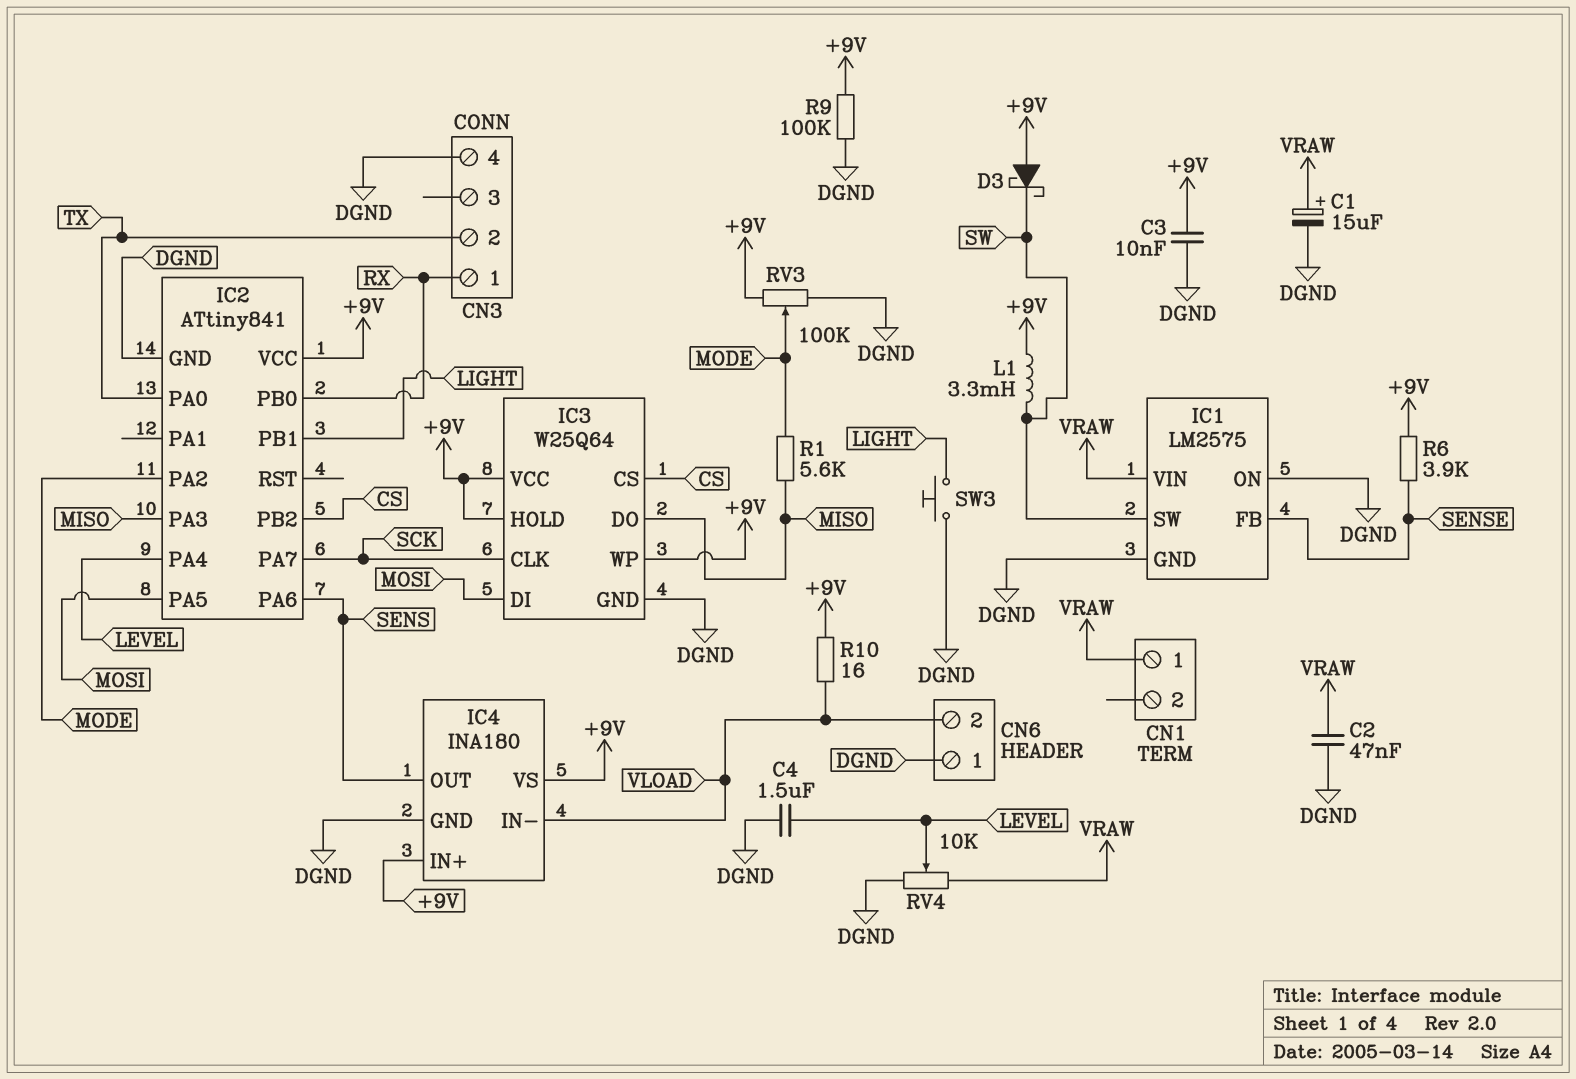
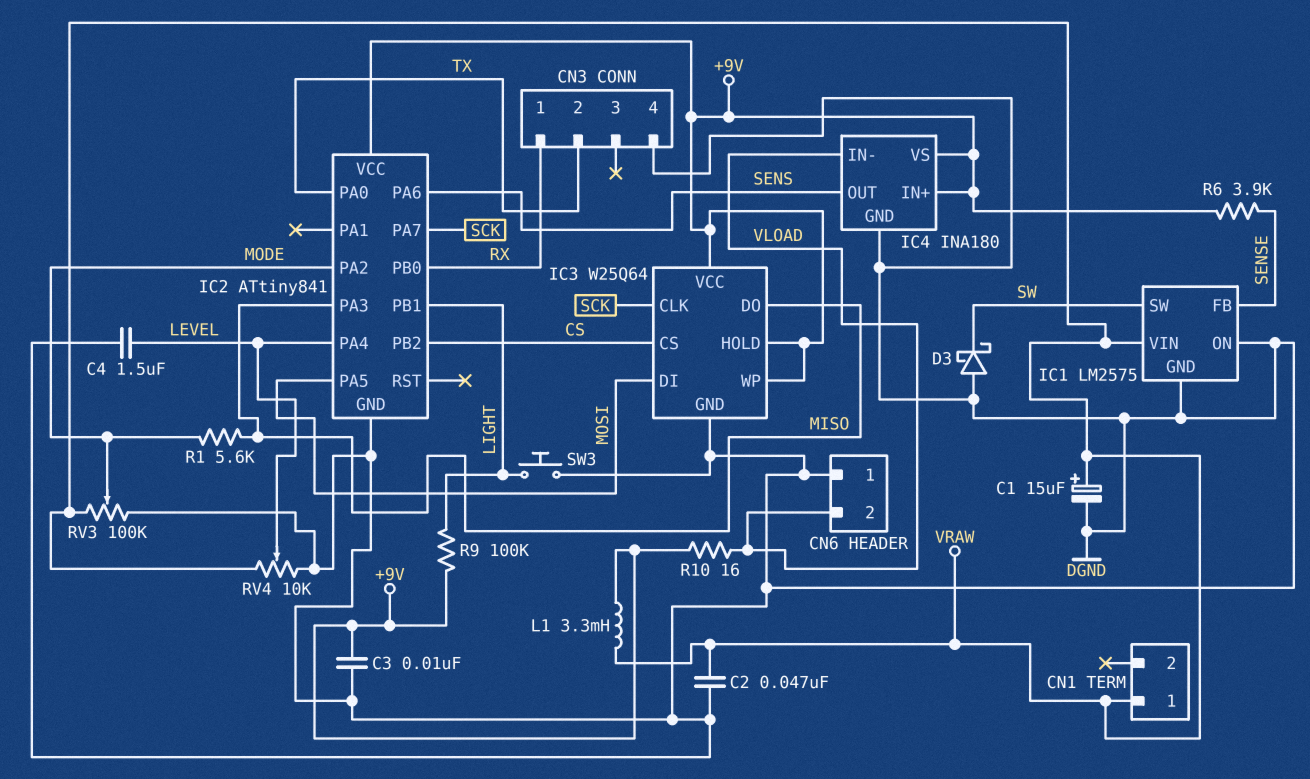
D3: schottky (A +9V, K SW) -> schottky (A DGND, K SW)
L1: 3.3mH (+9V, SW) -> 3.3mH (+9V, VRAW)
R9: 100k (+9V, DGND) -> 100k (+9V, LIGHT)
RV3: 100k (+9V, DGND, wiper MODE) -> 100k (DGND, VRAW, wiper MODE)

